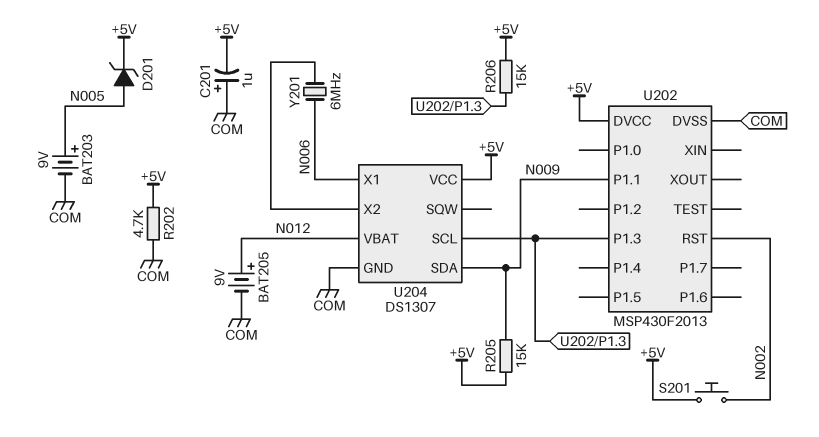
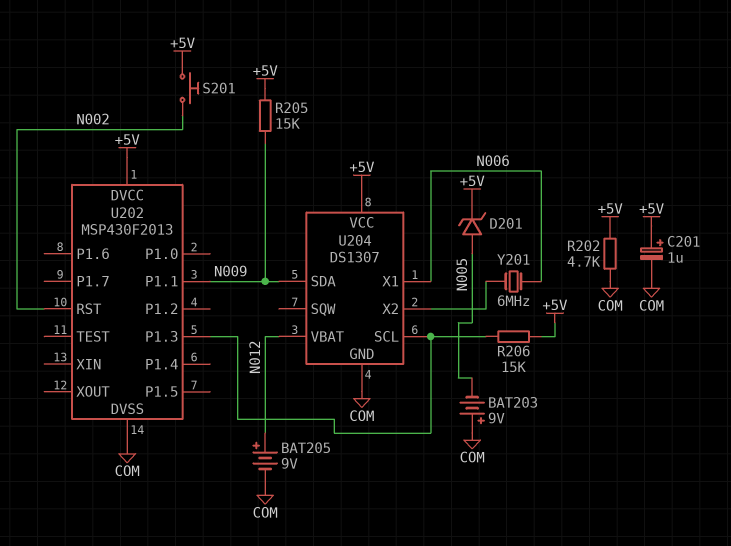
BAT203: 9V (plus N005, minus COM) -> 9V (plus COM, minus N005)
C201: 1uF (plus COM, minus +5V) -> 1uF (plus +5V, minus COM)

